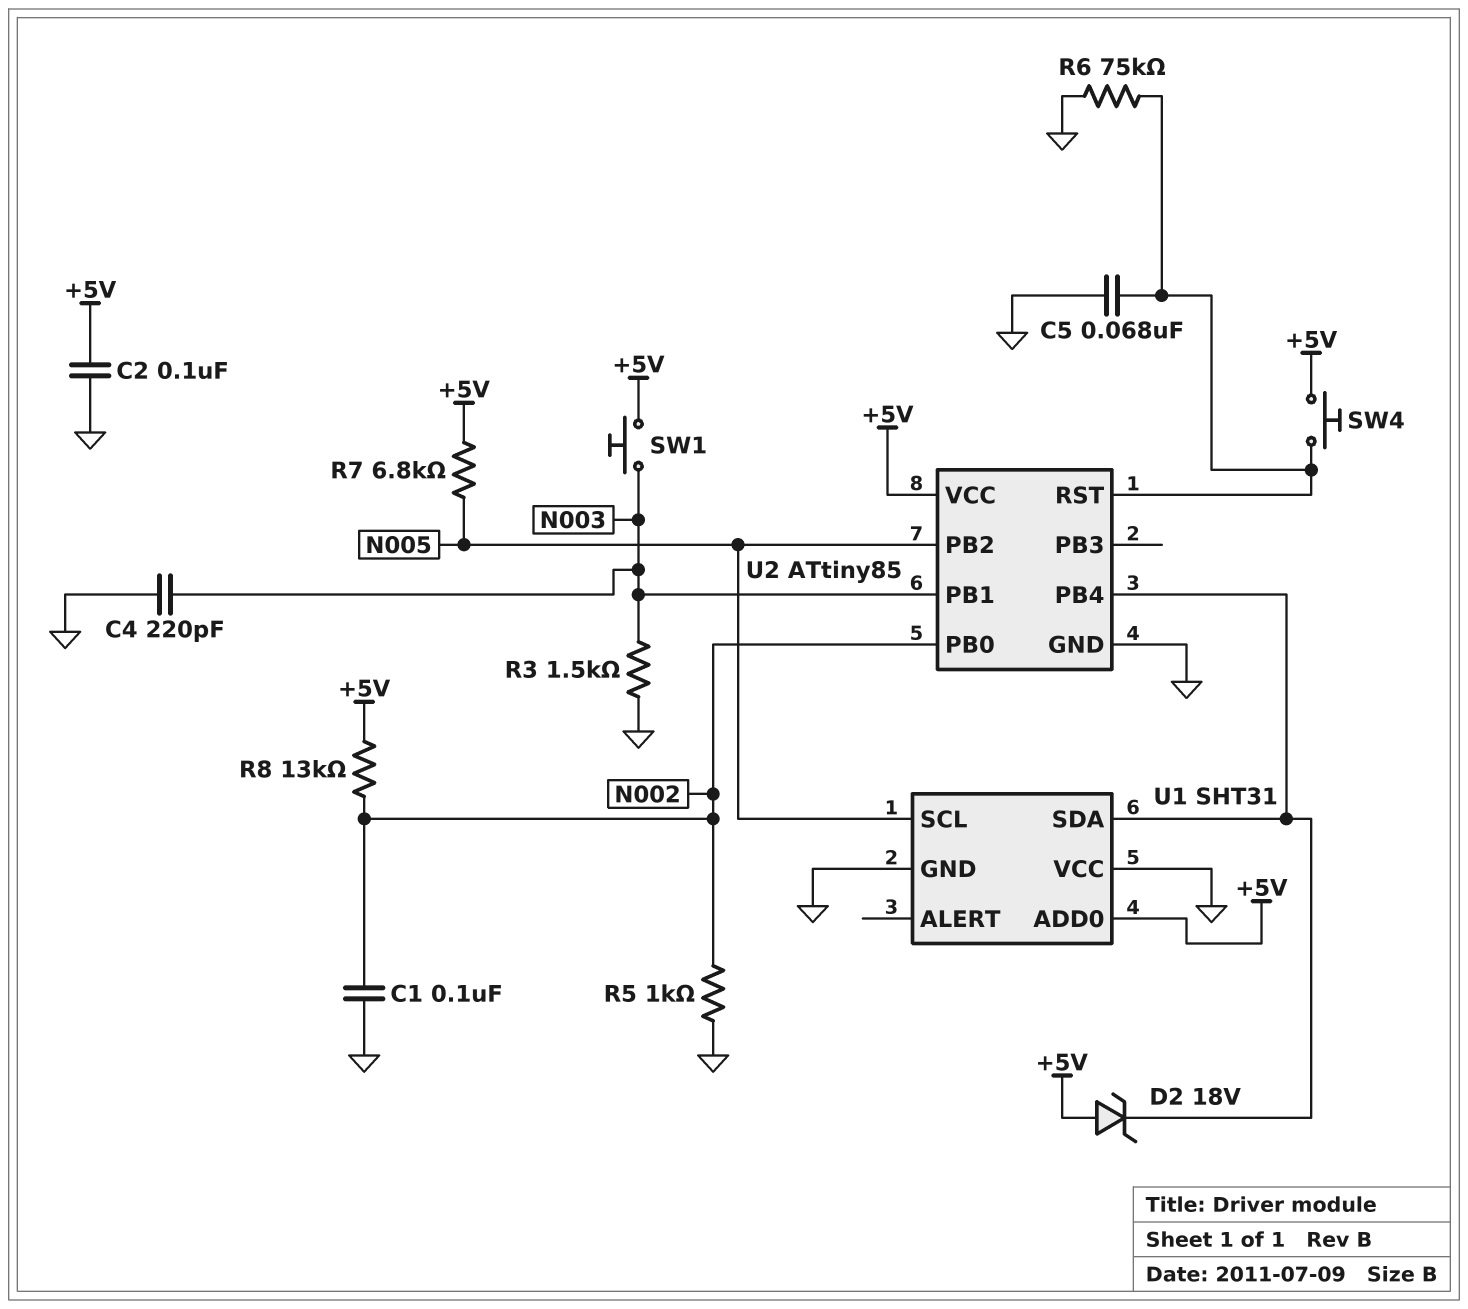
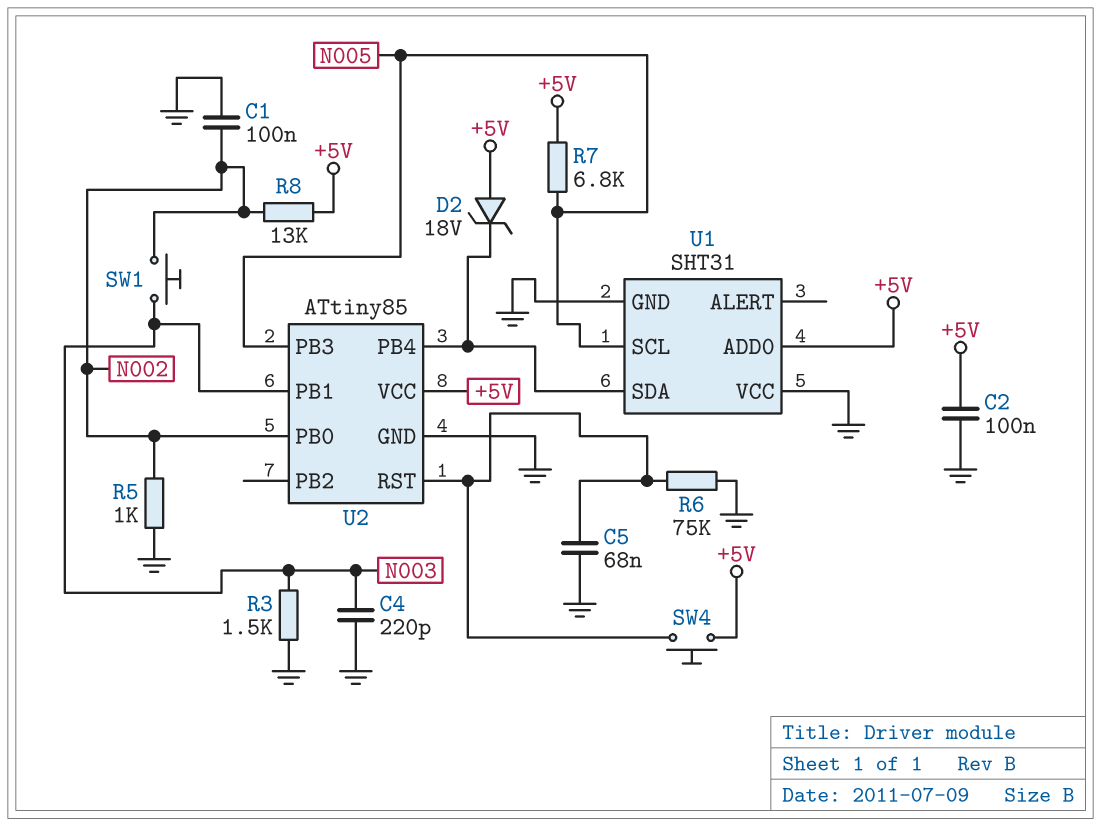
SW1: button (+5V, N003) -> button (N002, N003)
U2 pin PB2: N005 -> none
U2 pin PB3: none -> N005

